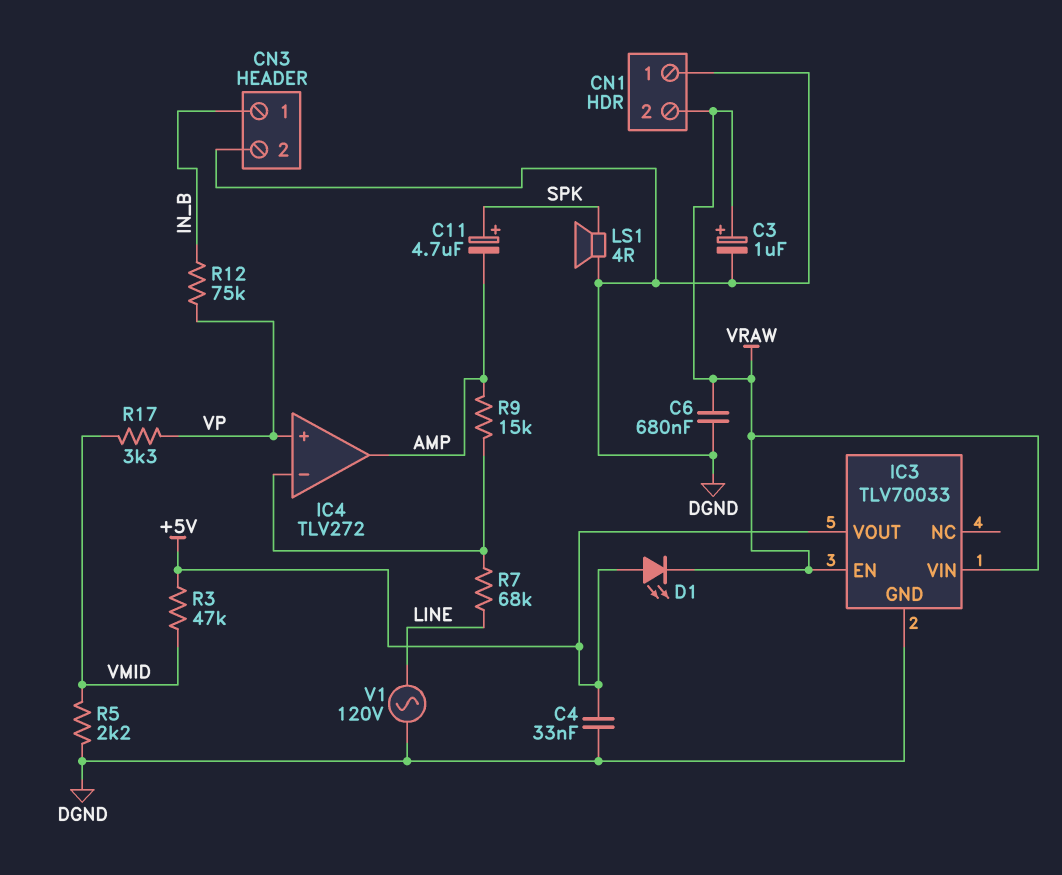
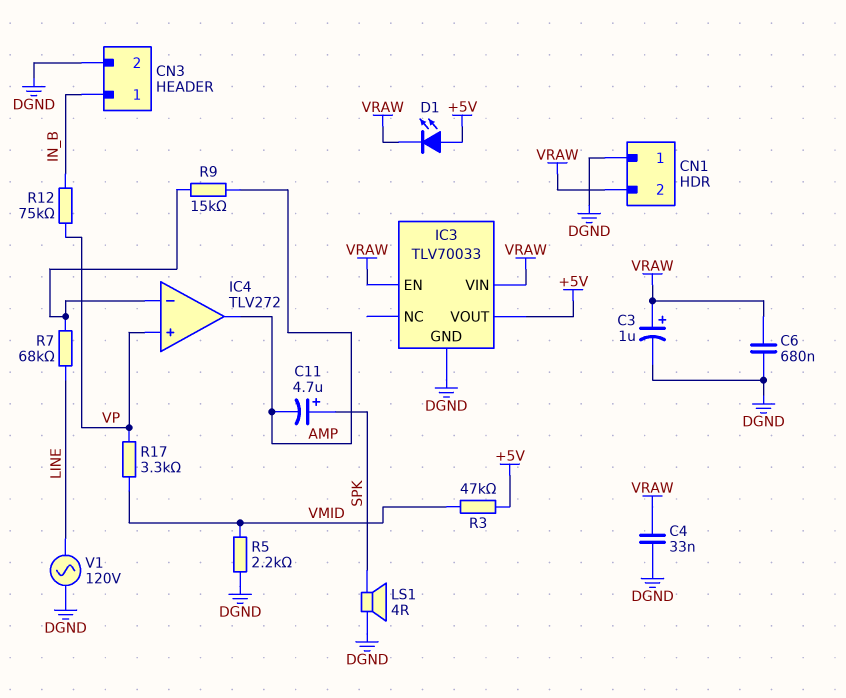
C4: 33nF (+5V, DGND) -> 33nF (DGND, VRAW)

